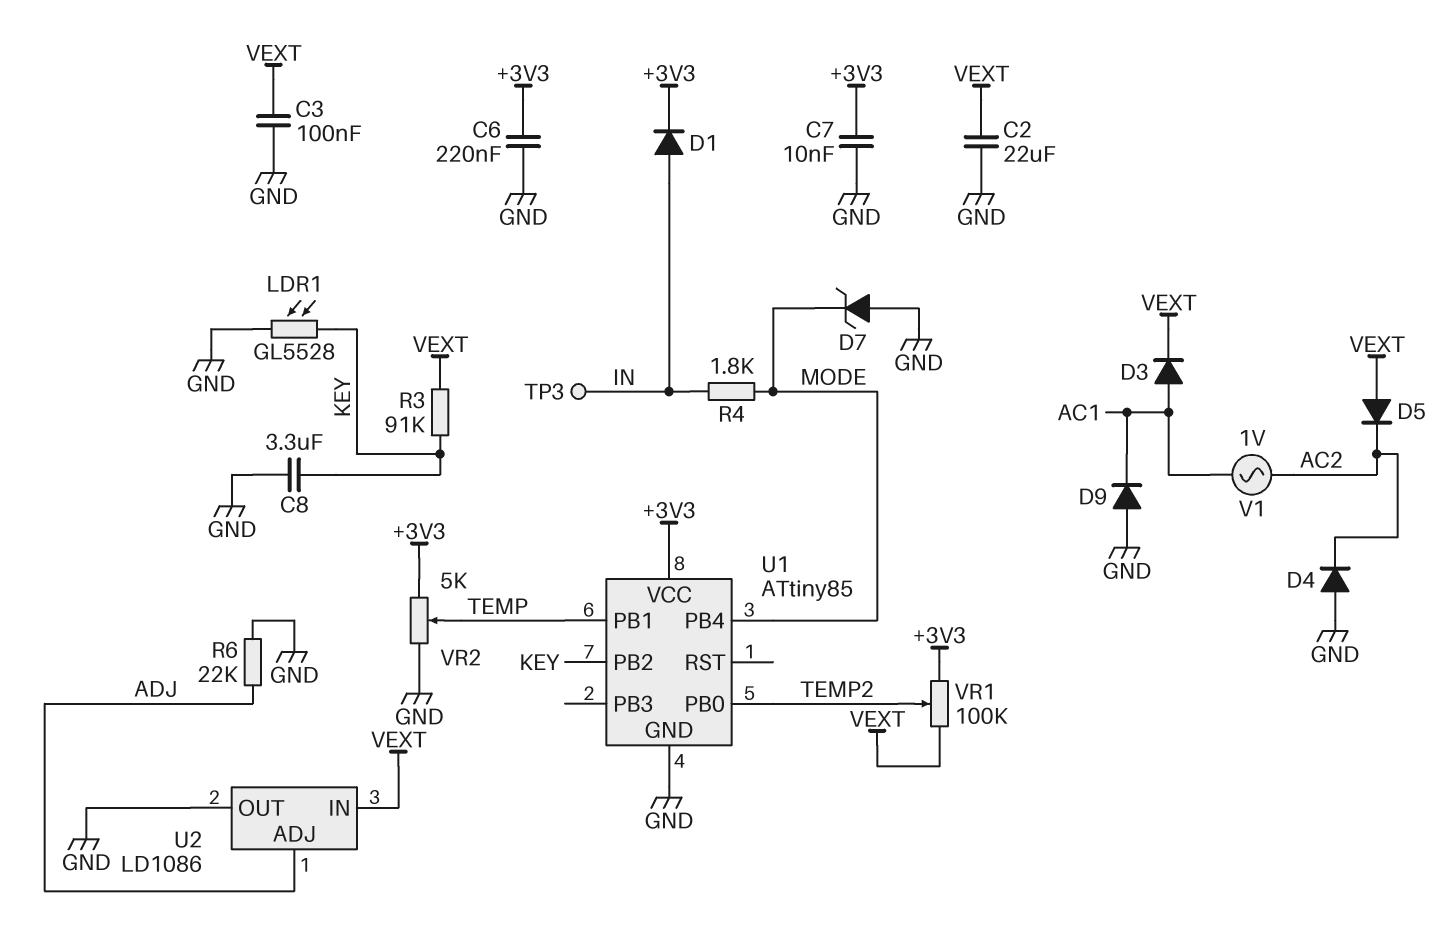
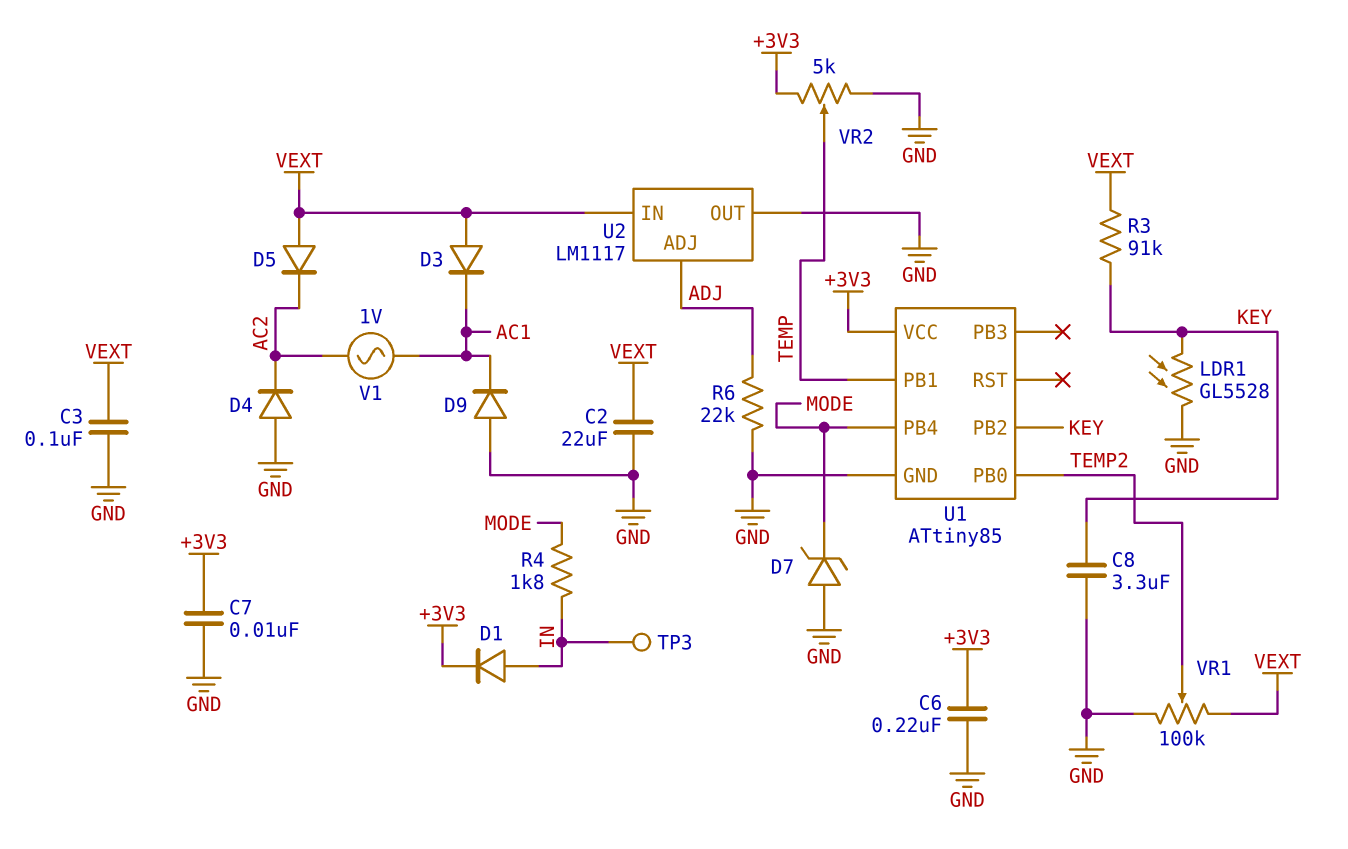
D3: diode (A AC1, K VEXT) -> diode (A VEXT, K AC1)
U2: LD1086 -> LM1117
VR1: 100k (+3V3, VEXT, wiper TEMP2) -> 100k (GND, VEXT, wiper TEMP2)

